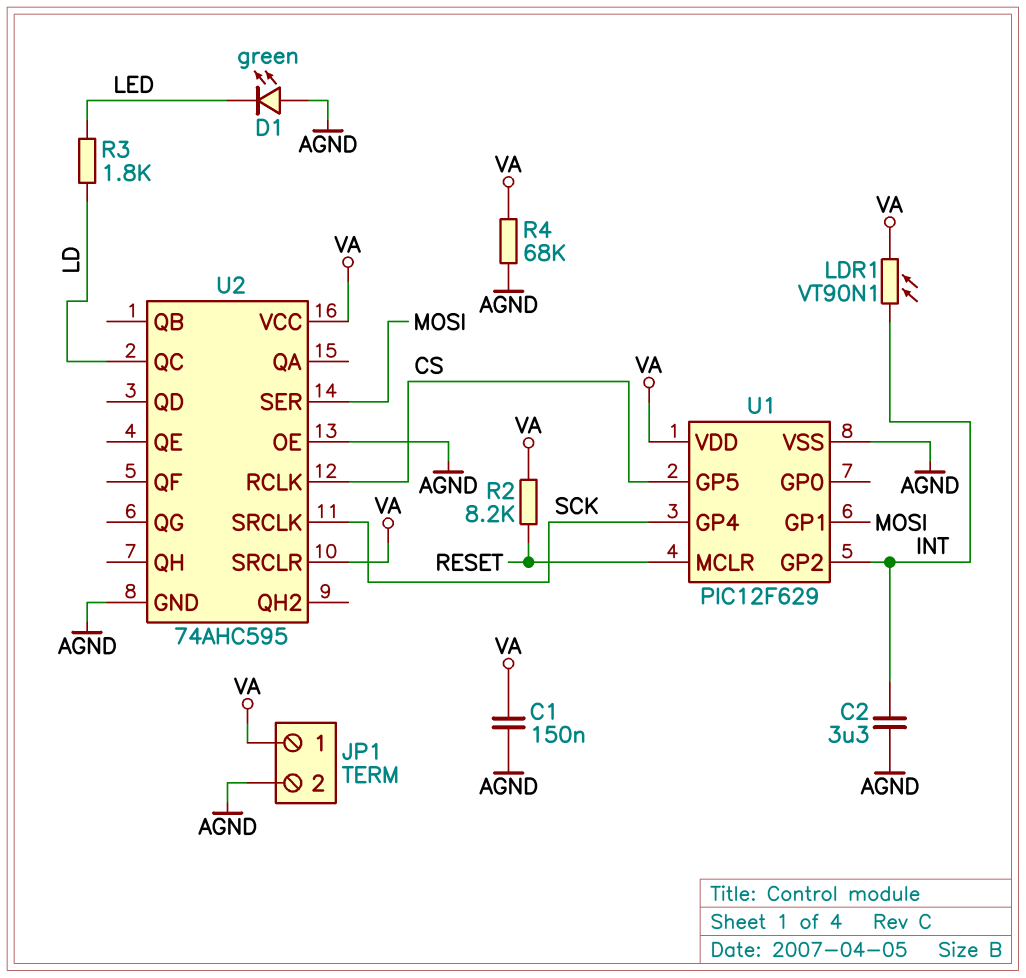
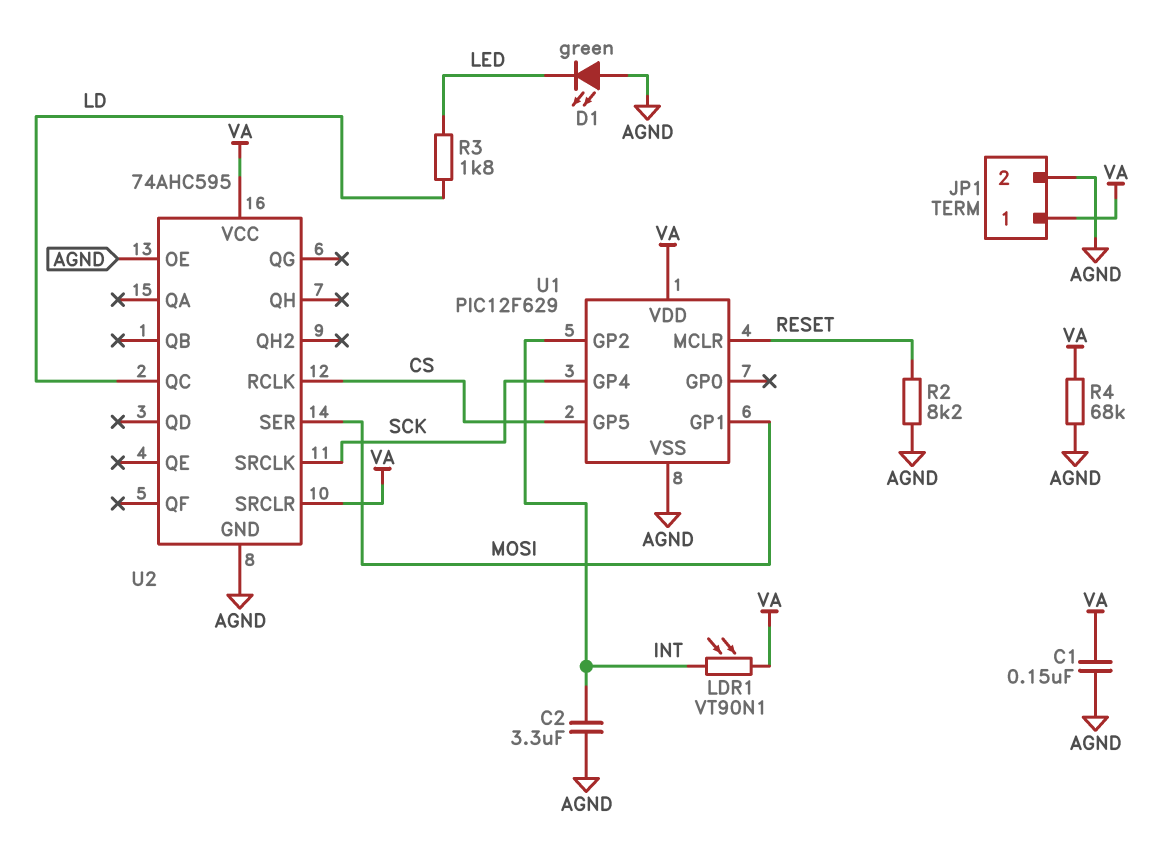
R2: 8.2k (RESET, VA) -> 8.2k (AGND, RESET)

